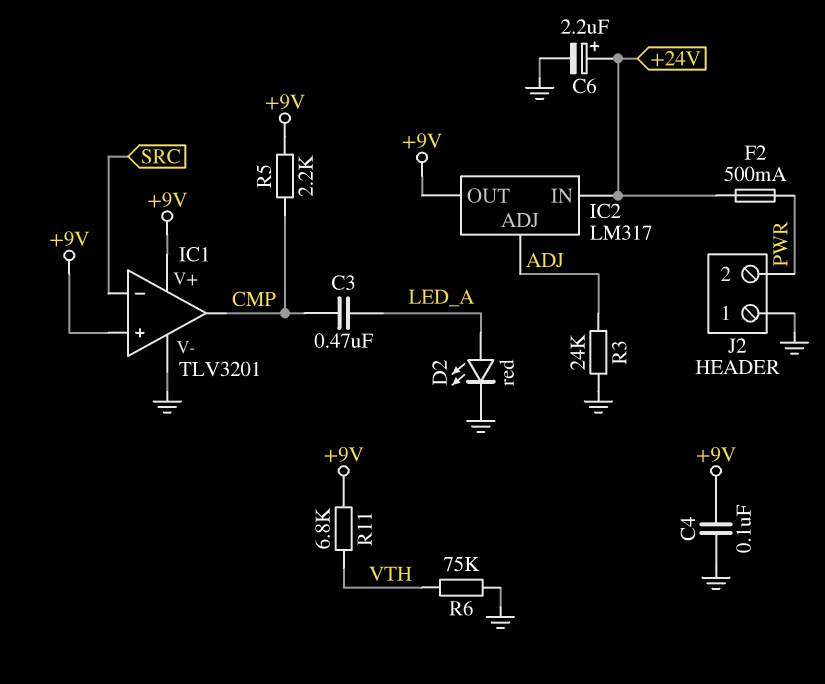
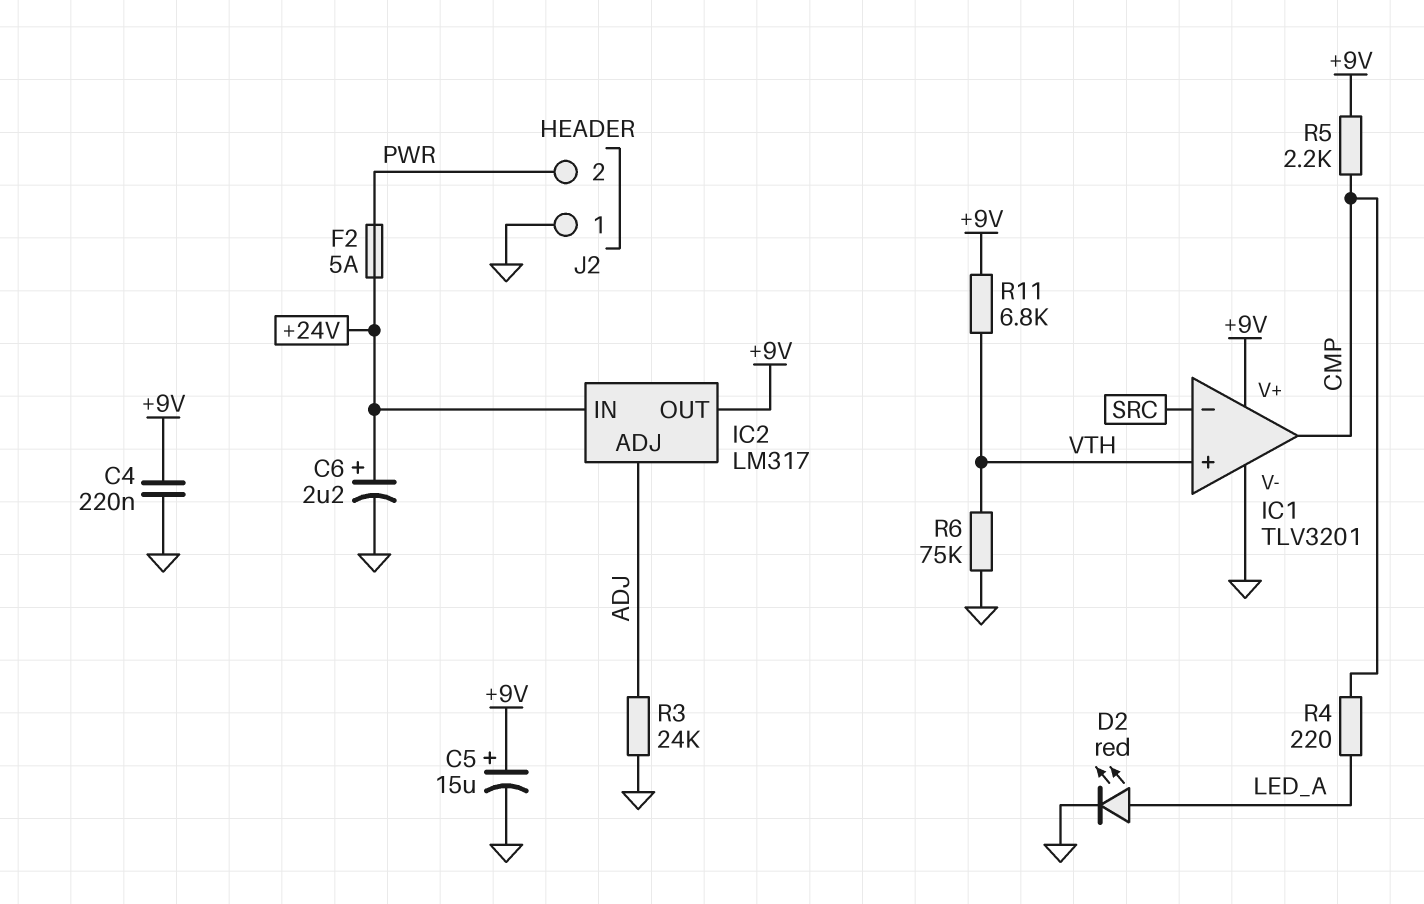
C3: 470nF (CMP, LED_A) -> none
C4: 100nF (+9V, GND) -> 220nF (+9V, GND)
C5: none -> 15uF (plus +9V, minus GND)
F2: 500mA (+24V, PWR) -> 5A (+24V, PWR)
IC1 pin in+: +9V -> VTH
R4: none -> 220 (CMP, LED_A)

